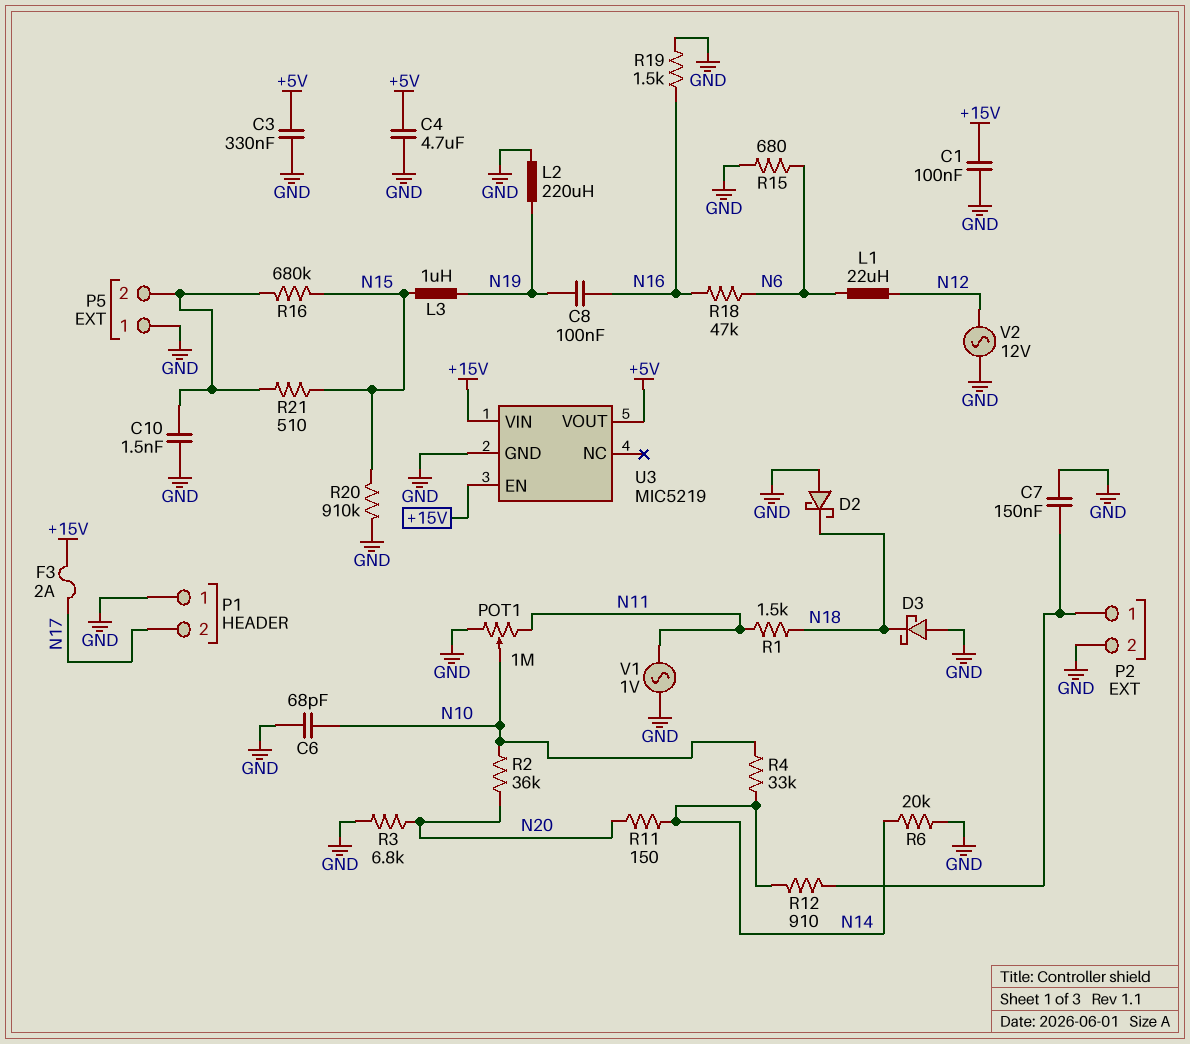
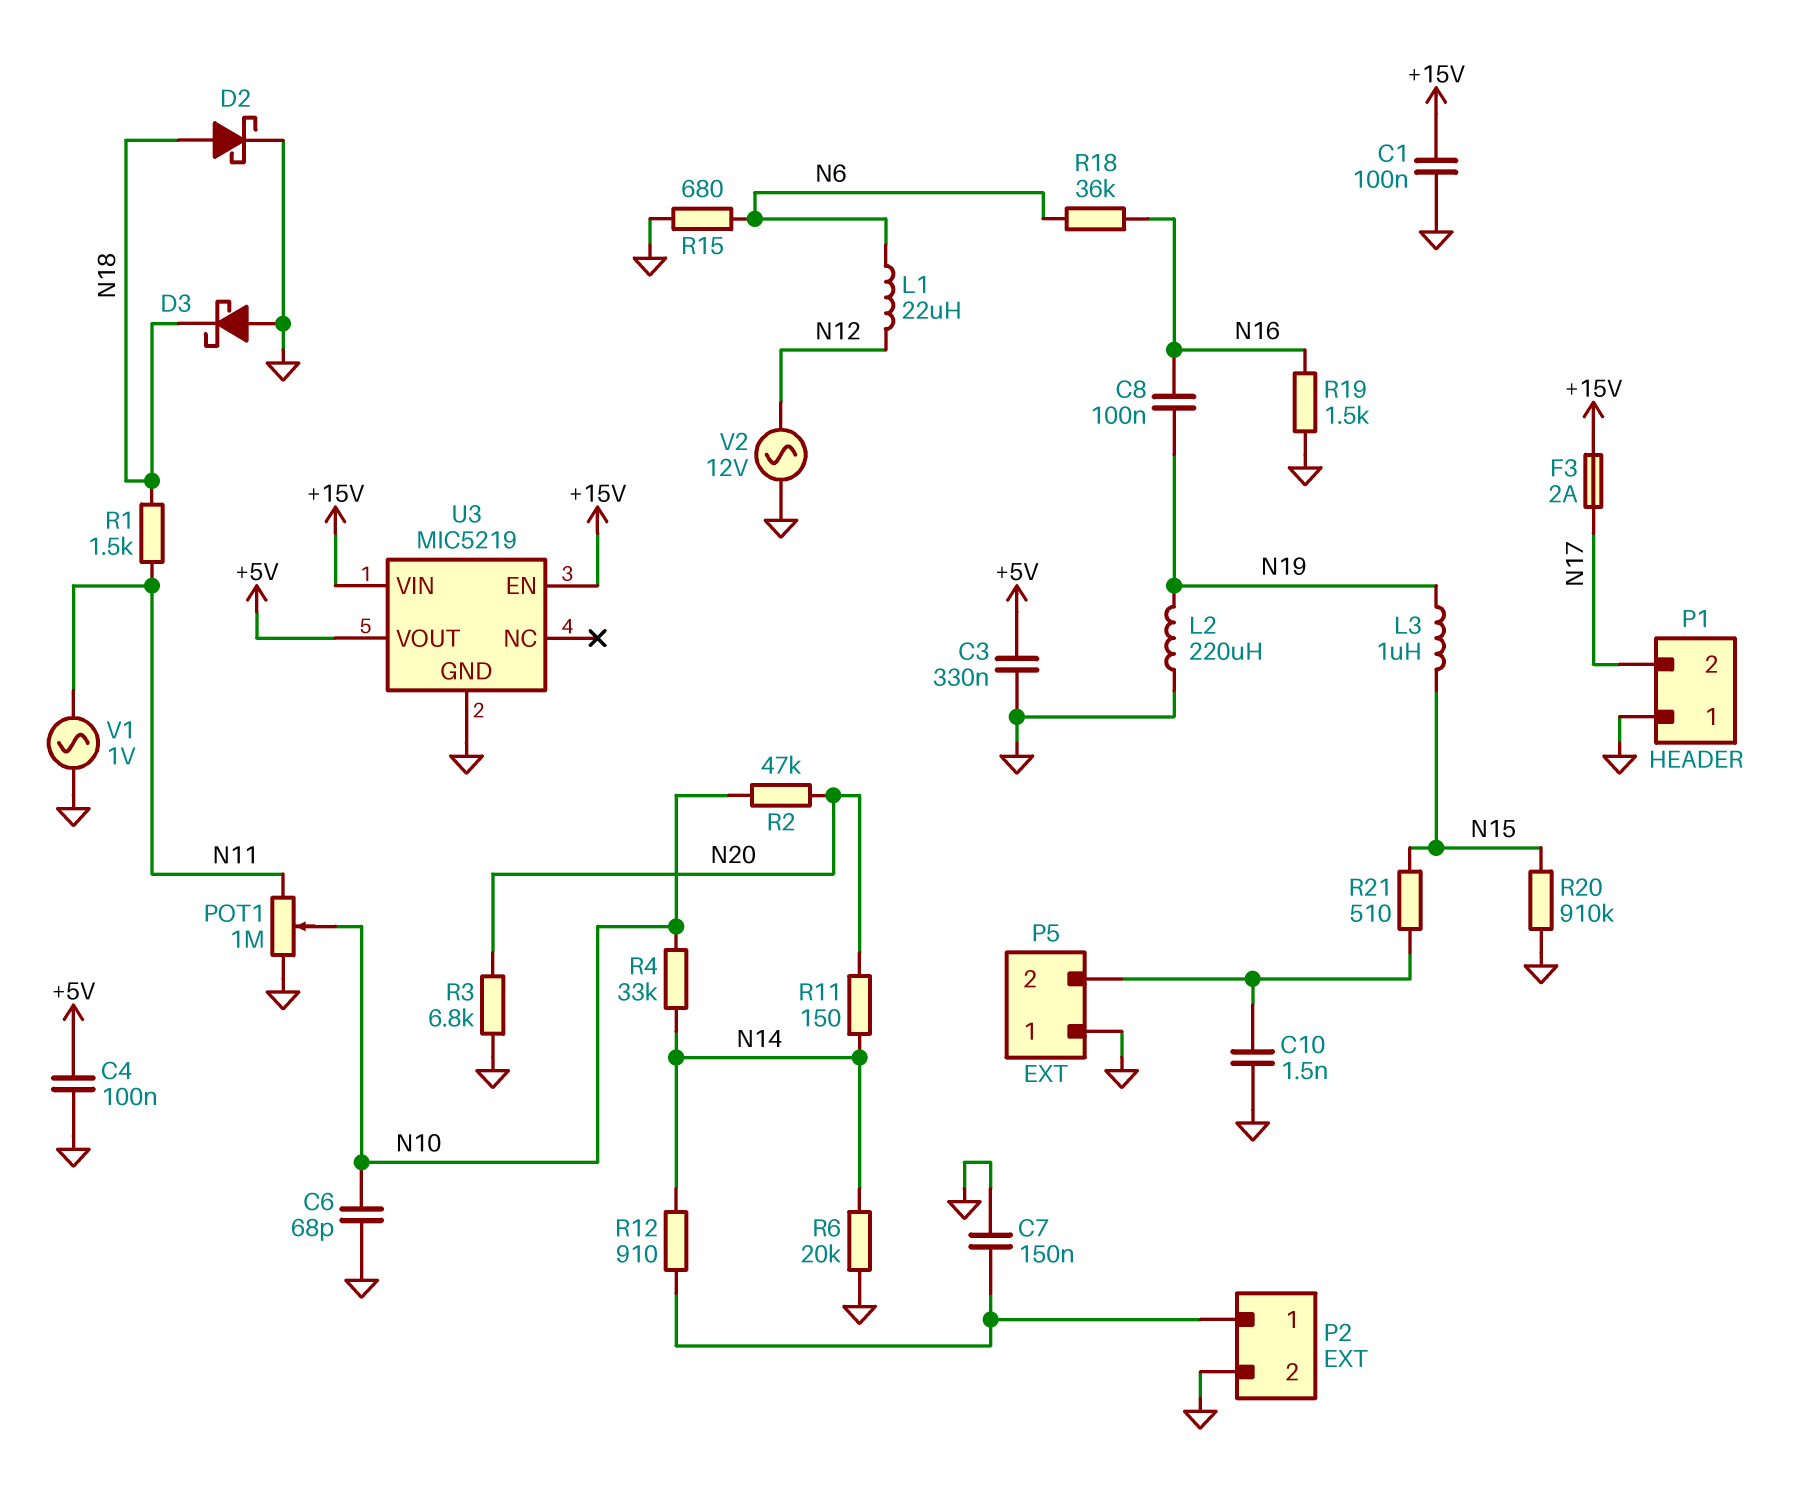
C4: 4.7uF (+5V, GND) -> 100nF (+5V, GND)
D2: schottky (A GND, K N18) -> schottky (A N18, K GND)
R2: 36k (N10, N20) -> 47k (N10, N20)
R16: 680k (N15, P5/2) -> none
R18: 47k (N6, N16) -> 36k (N6, N16)

